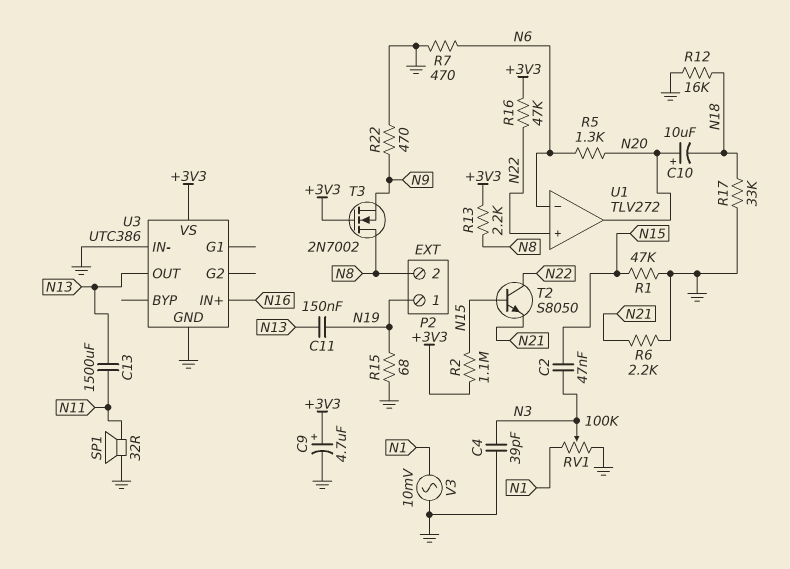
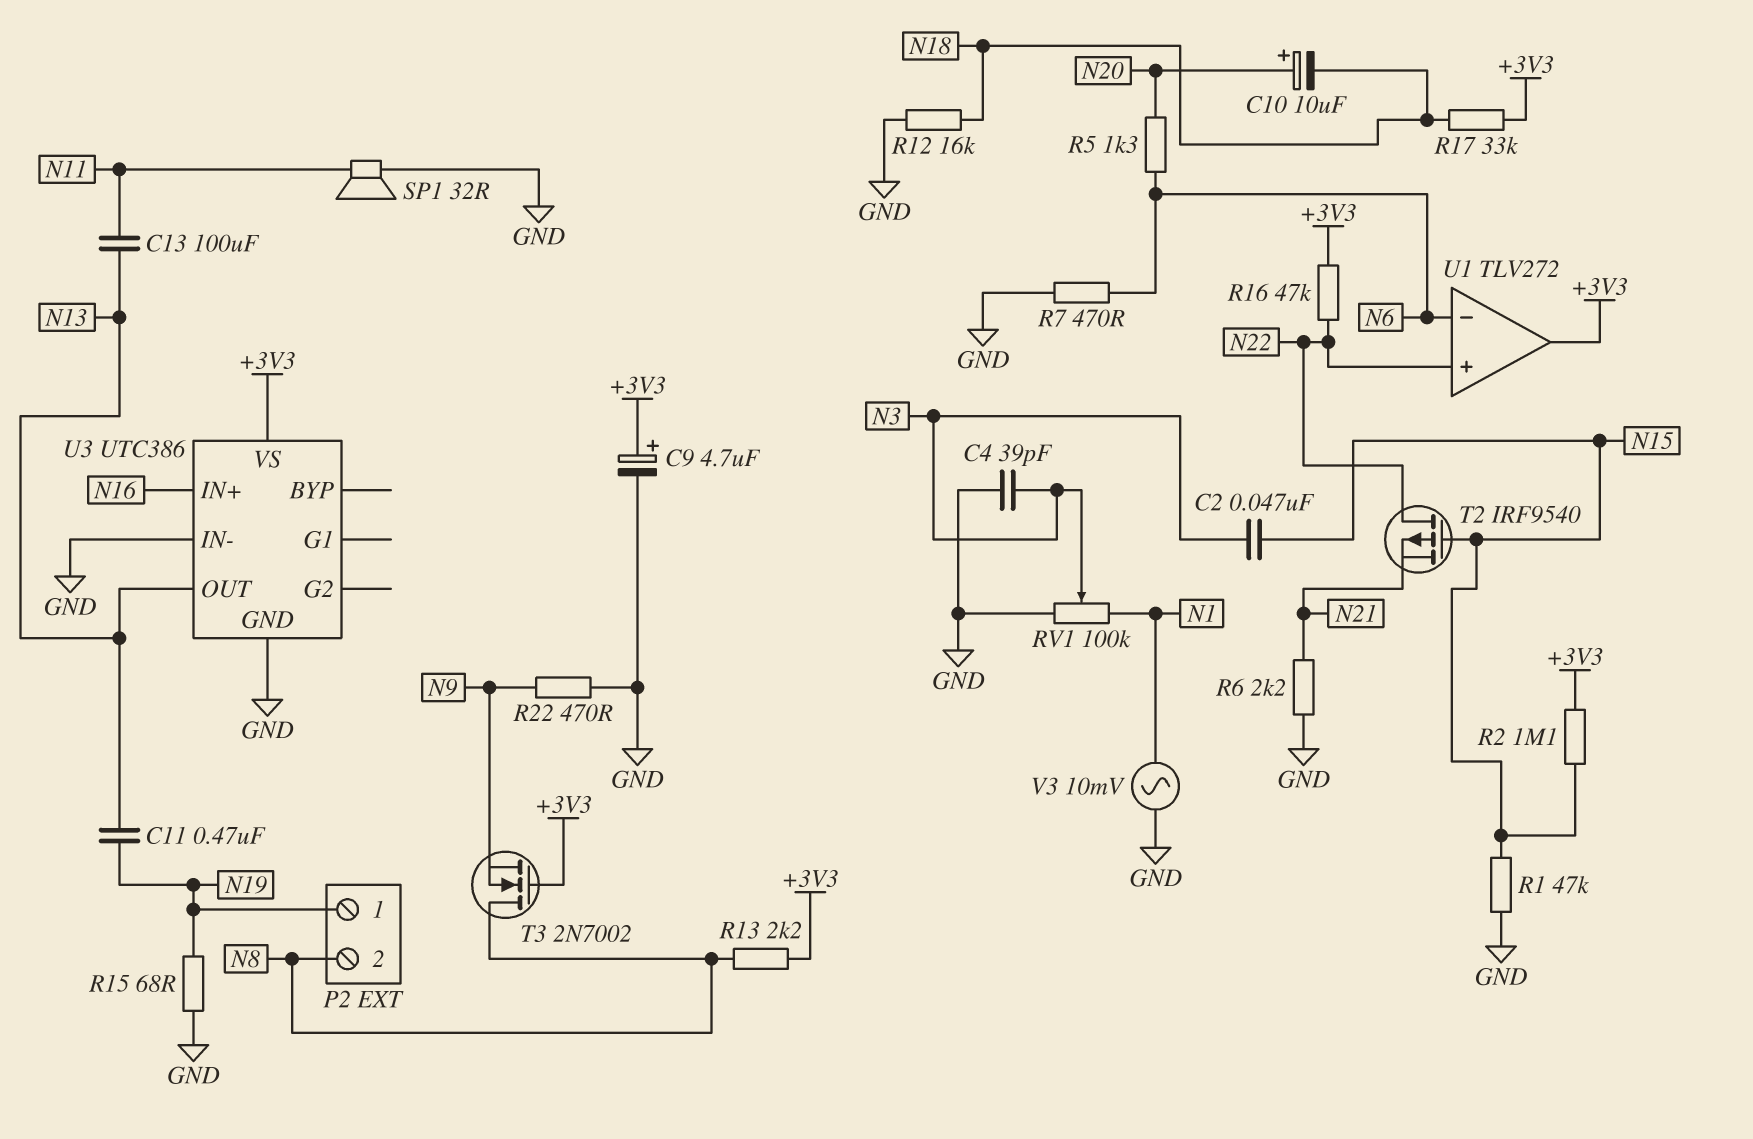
C11: 150nF (N13, N19) -> 470nF (N13, N19)
C13: 1500uF (N11, N13) -> 100uF (N11, N13)
R17: 33k (GND, N18) -> 33k (+3V3, N18)
T2: NPN S8050 (B N15, C N22, E N21) -> PMOS IRF9540 (G N15, D N22, S N21)
U1 pin out: N20 -> +3V3

